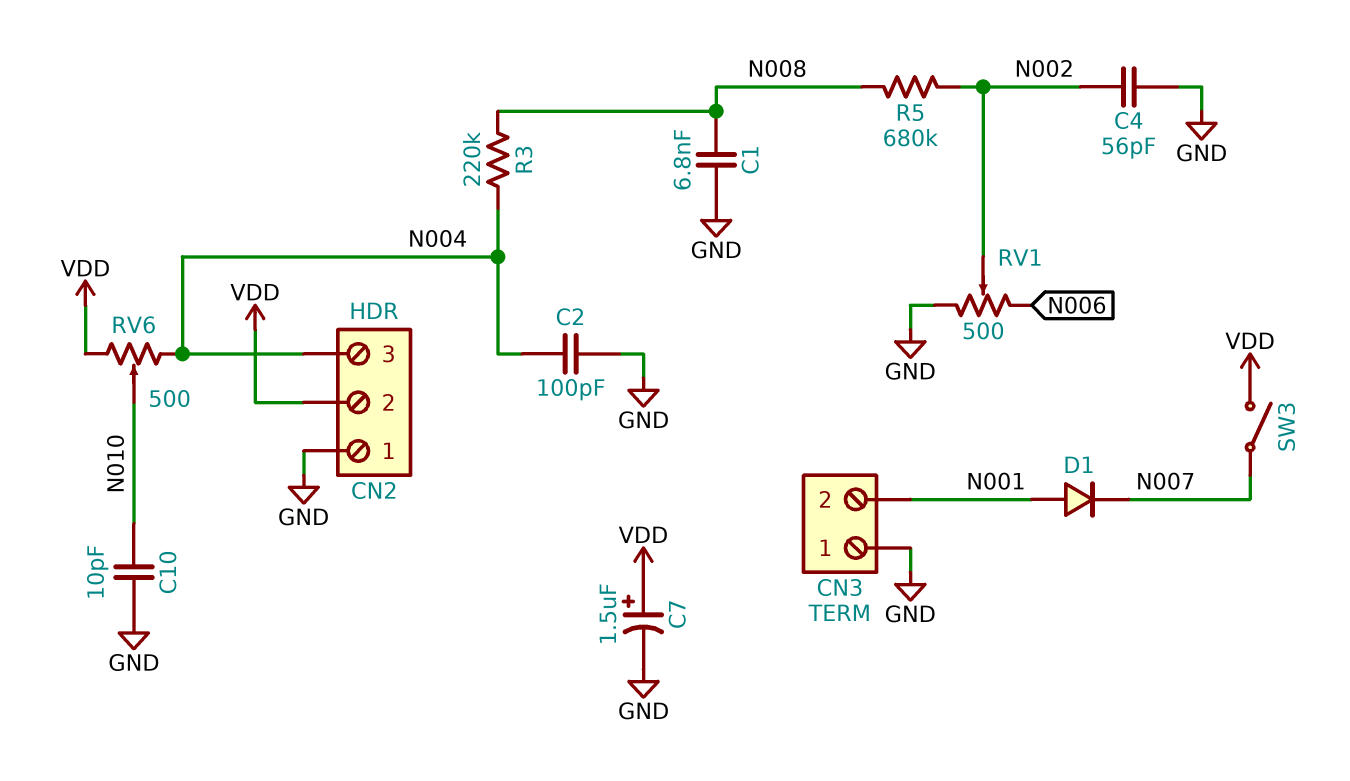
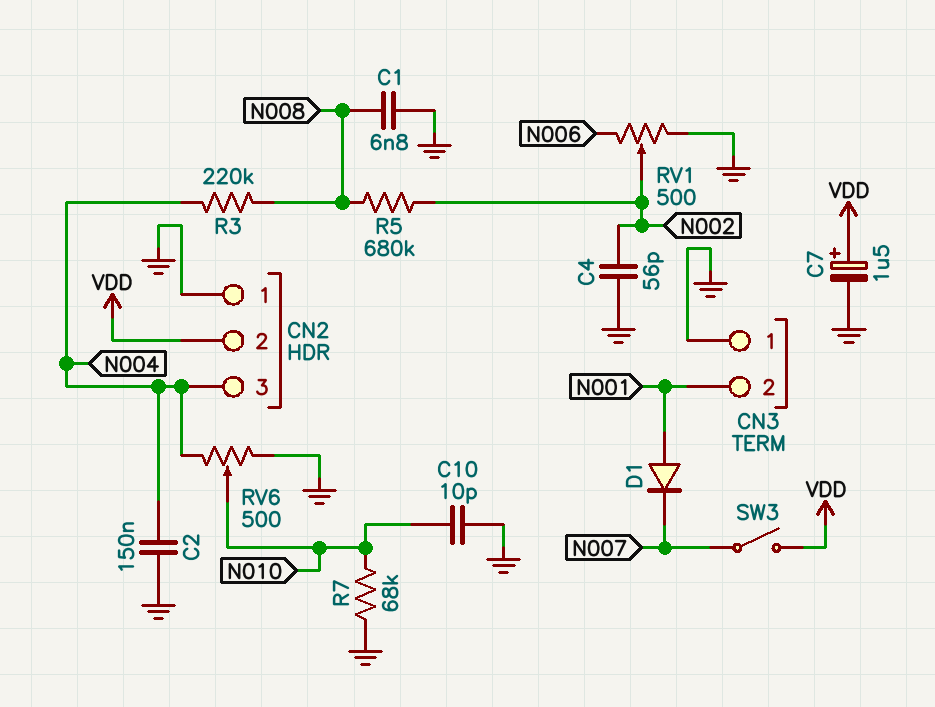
C2: 100pF (GND, N004) -> 150nF (GND, N004)
R7: none -> 68k (GND, N010)
RV6: 500 (N004, VDD, wiper N010) -> 500 (GND, N004, wiper N010)

